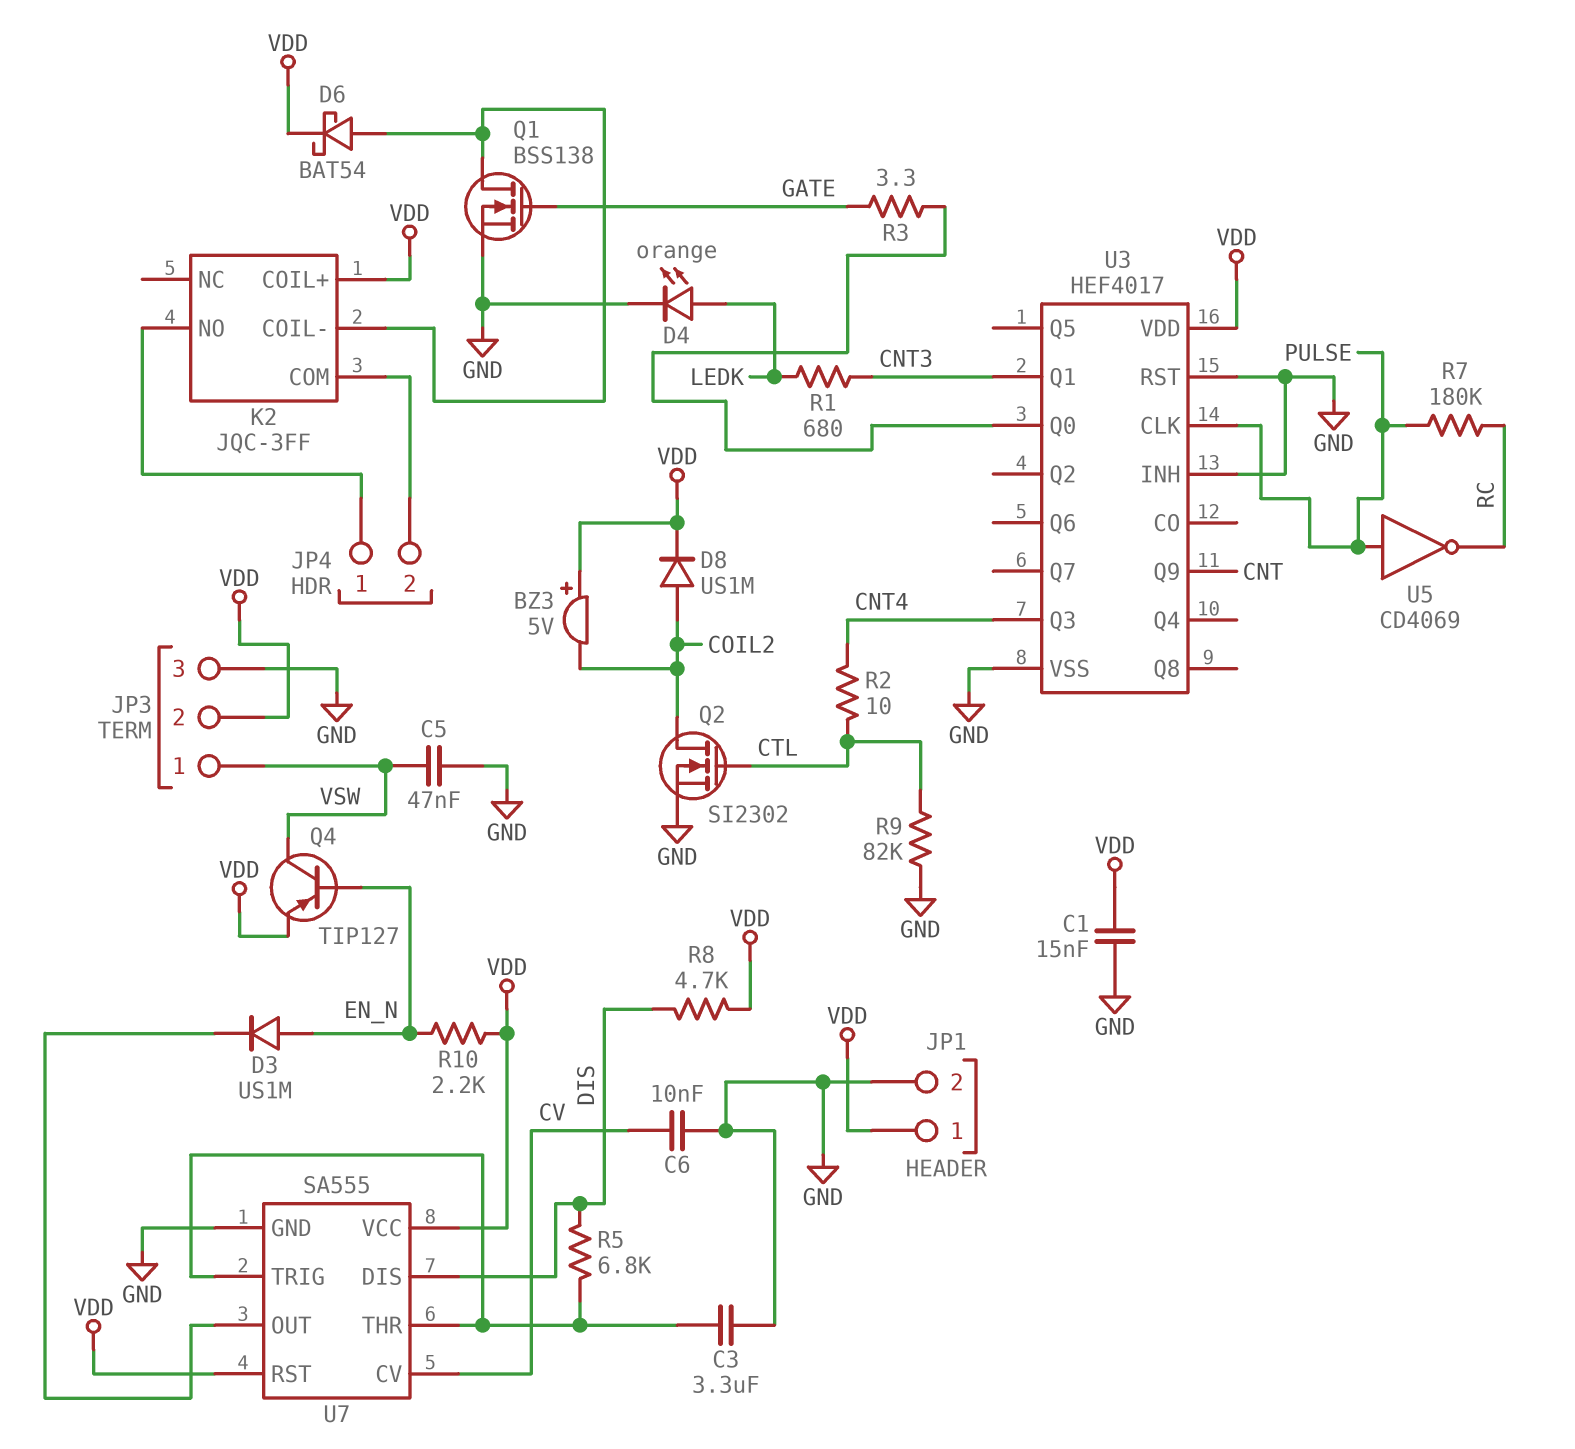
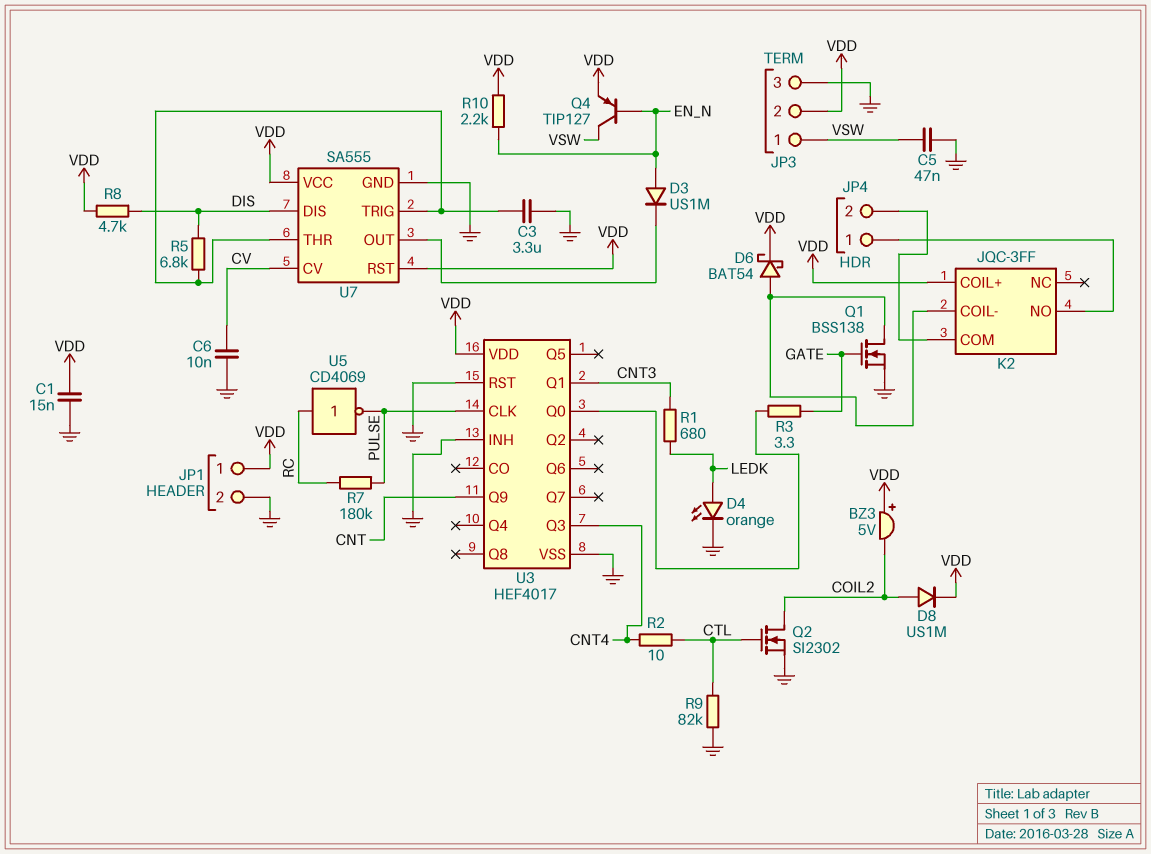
U5: NOT CD4069 (in PULSE, out RC) -> NOT CD4069 (in RC, out PULSE)

